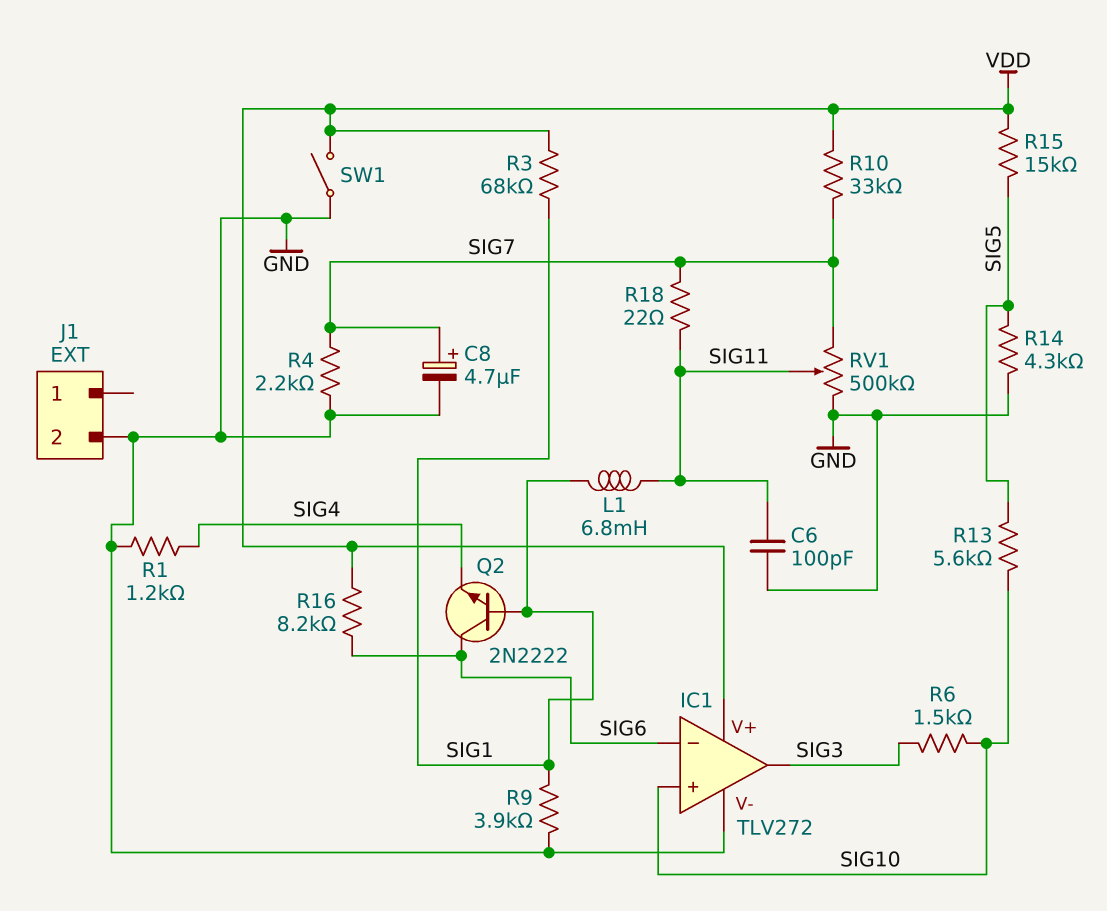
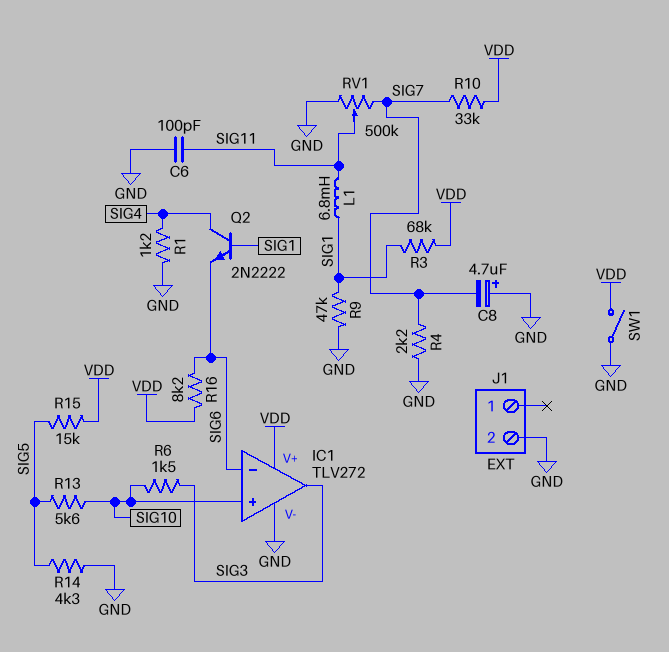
C8: 4.7uF (plus SIG7, minus GND) -> 4.7uF (plus GND, minus SIG7)
Q2: NPN 2N2222 (B SIG1, C SIG6, E SIG4) -> NPN 2N2222 (B SIG1, C SIG4, E SIG6)
R9: 3.9k (GND, SIG1) -> 47k (GND, SIG1)
R18: 22 (SIG7, SIG11) -> none

